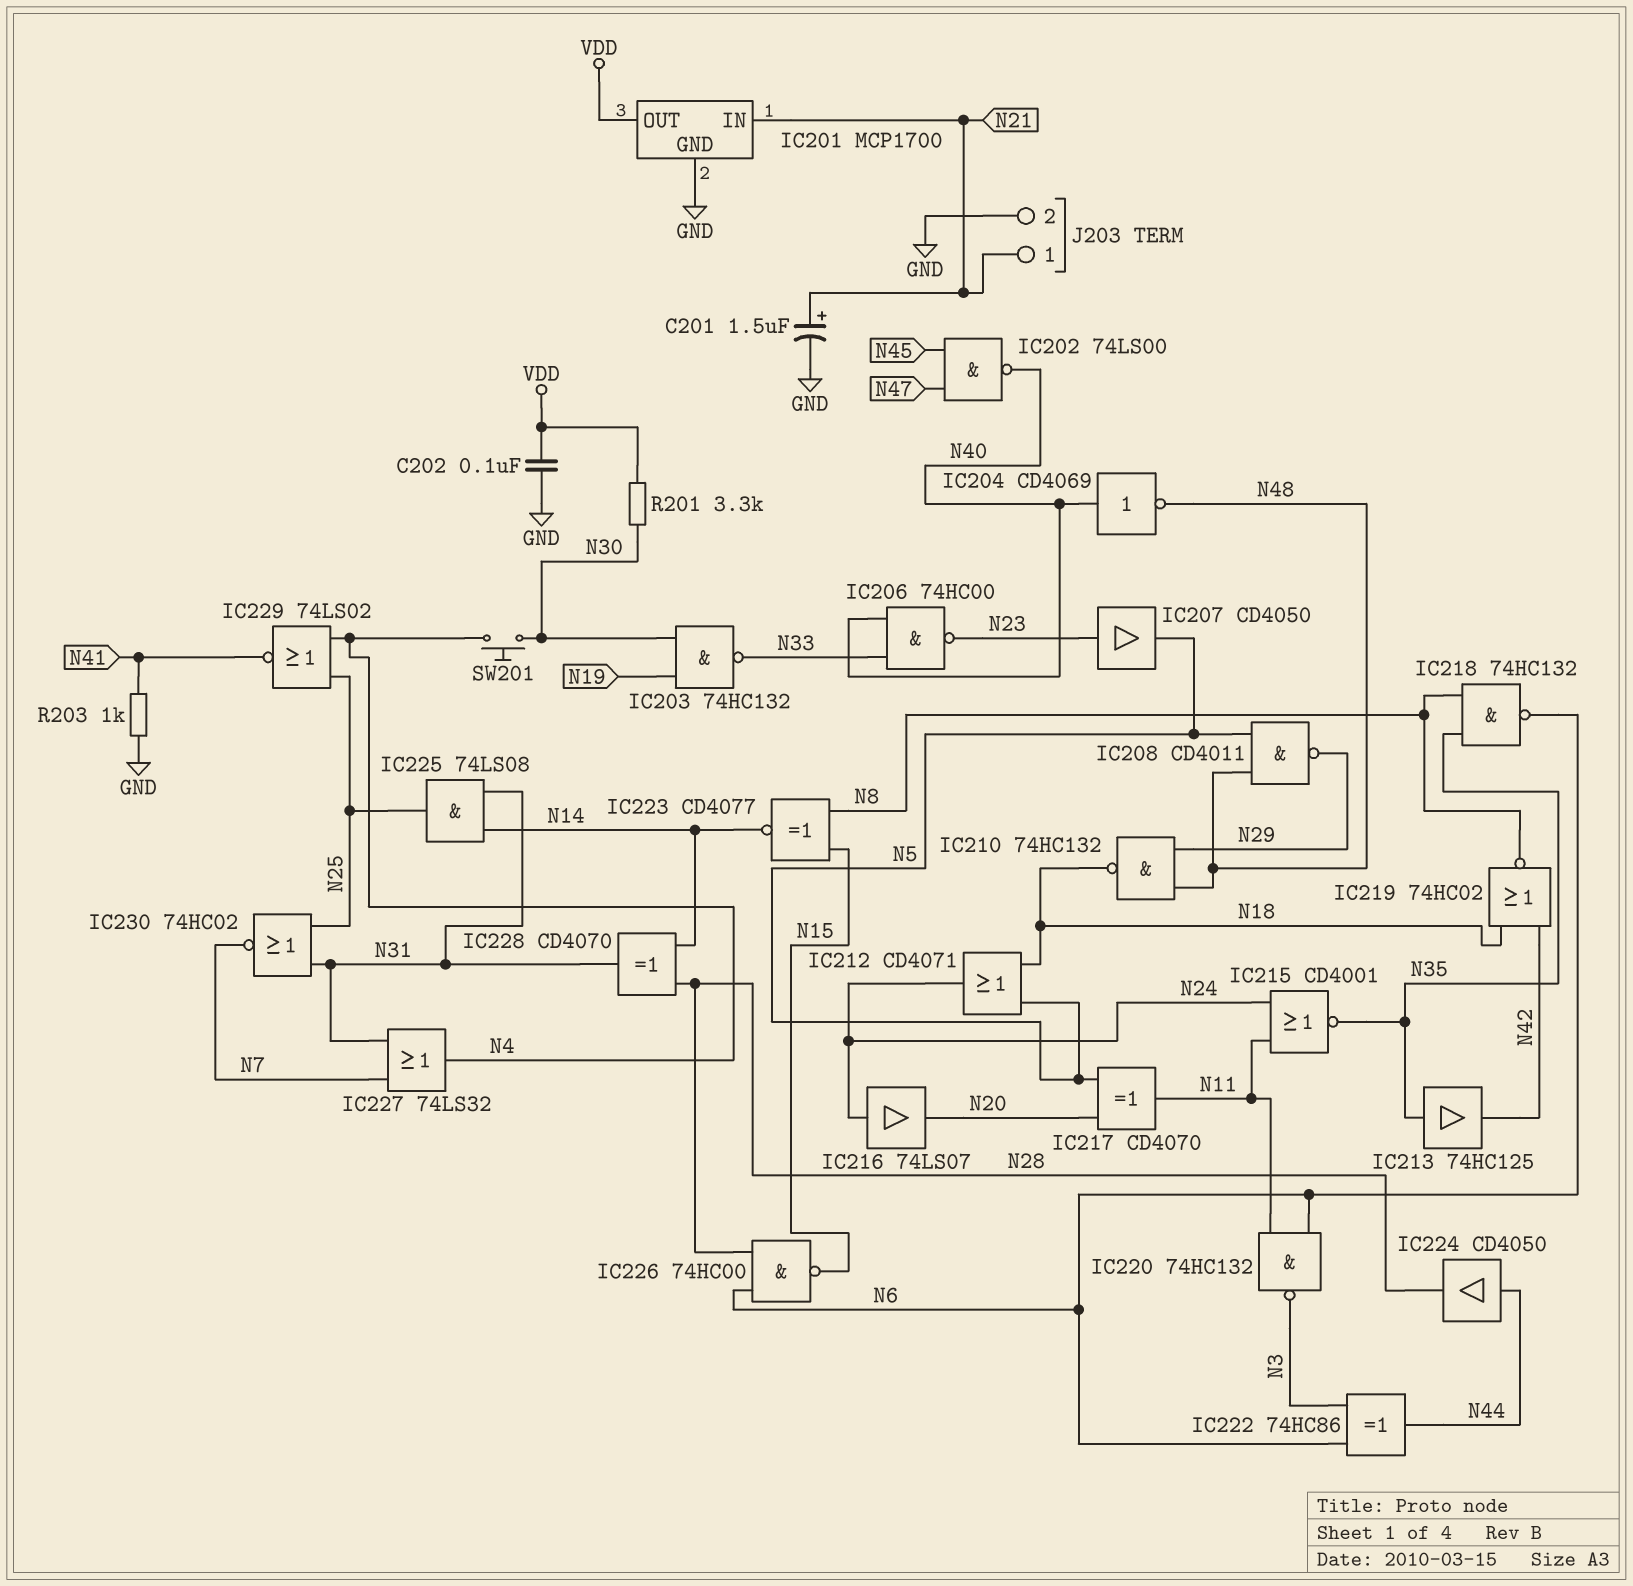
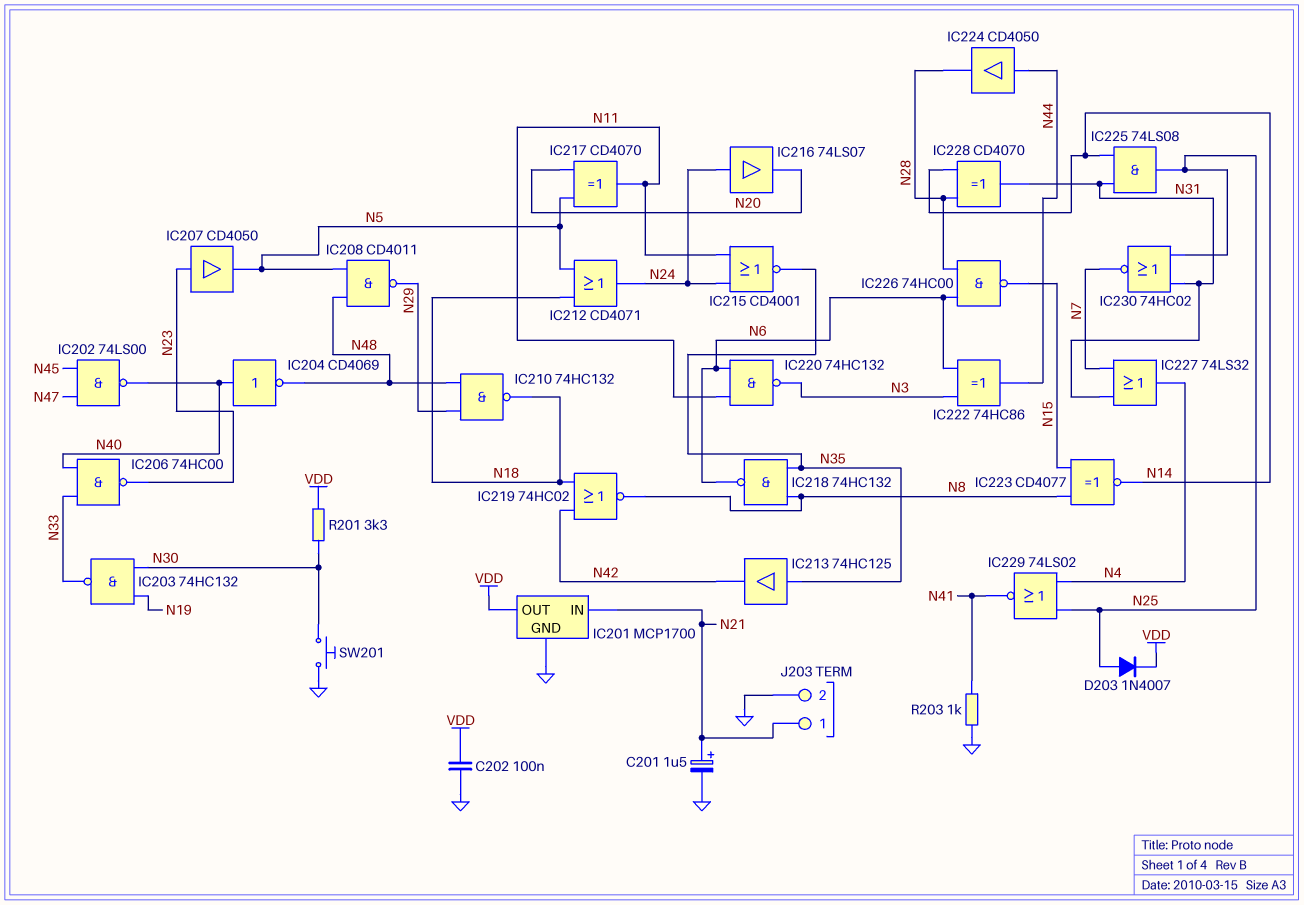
D203: none -> diode 1N4007 (A N25, K VDD)
SW201: button (N4, N30) -> button (GND, N30)

